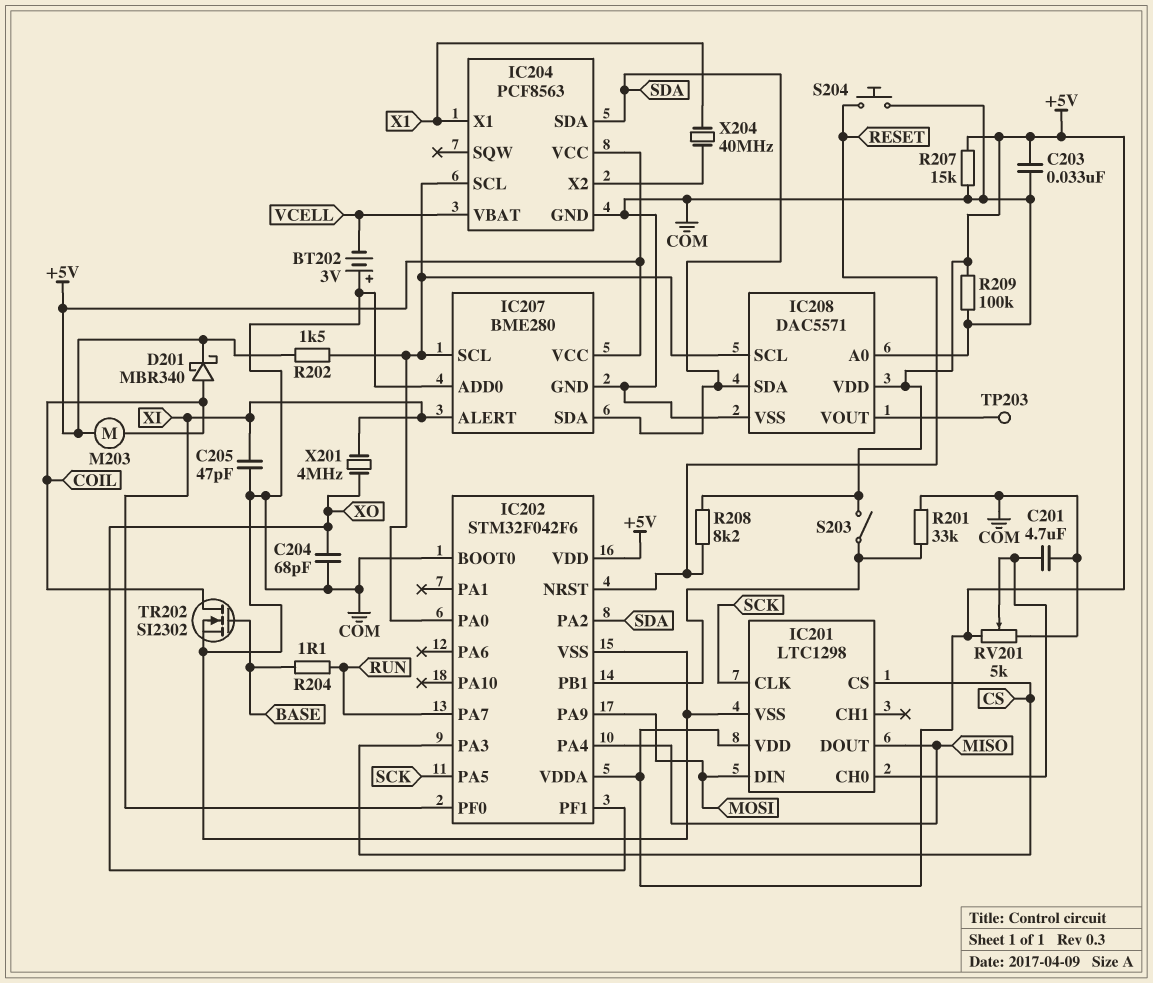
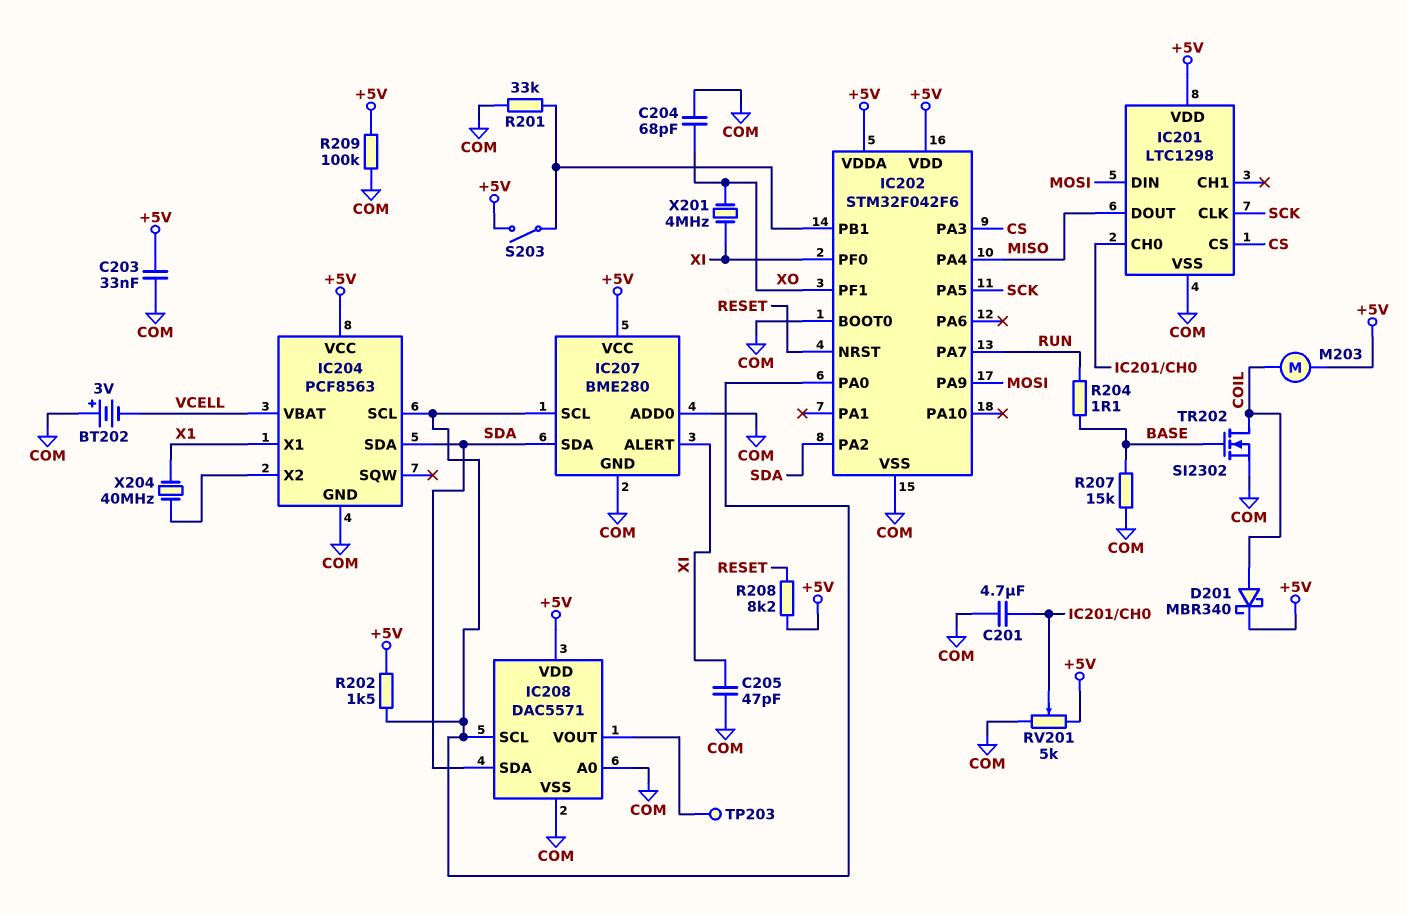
R207: 15k (+5V, COM) -> 15k (BASE, COM)
S204: button (COM, RESET) -> none

